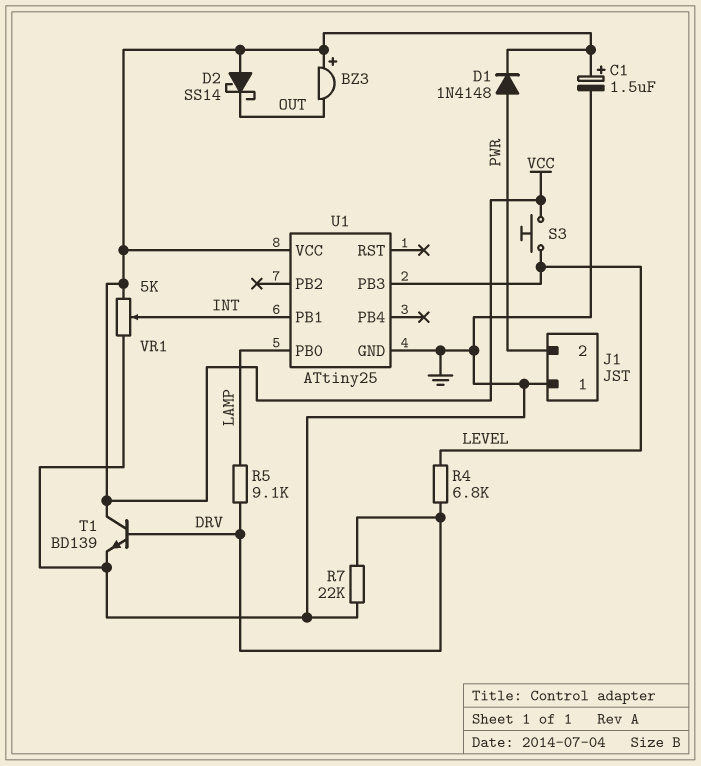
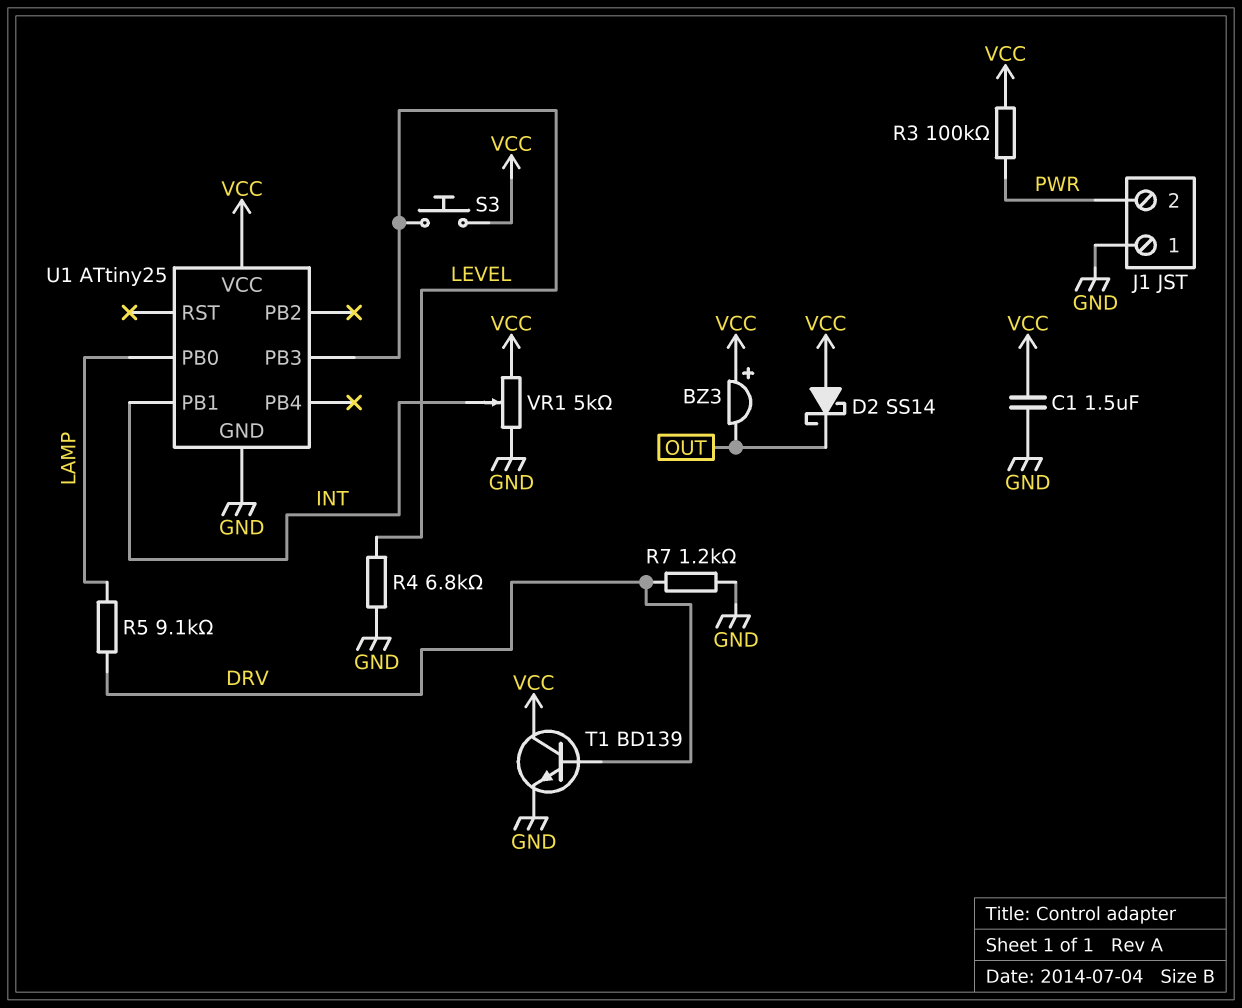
C1: 1.5uF (plus VCC, minus GND) -> 1.5uF (GND, VCC)
D1: diode 1N4148 (A PWR, K VCC) -> none
R3: none -> 100k (PWR, VCC)
R4: 6.8k (DRV, LEVEL) -> 6.8k (GND, LEVEL)
R7: 22k (DRV, GND) -> 1.2k (DRV, GND)

